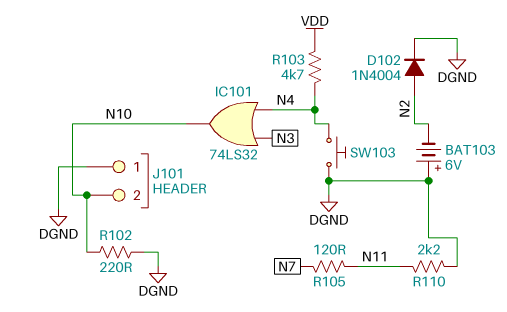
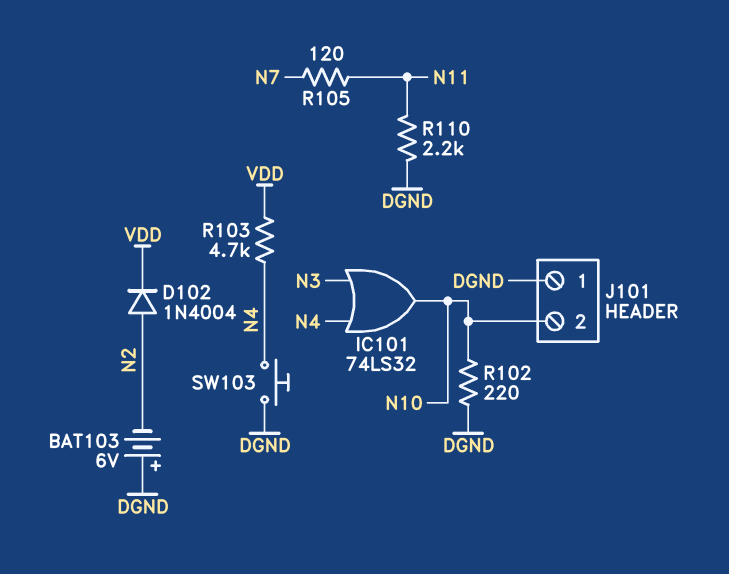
D102: diode 1N4004 (A N2, K DGND) -> diode 1N4004 (A N2, K VDD)

